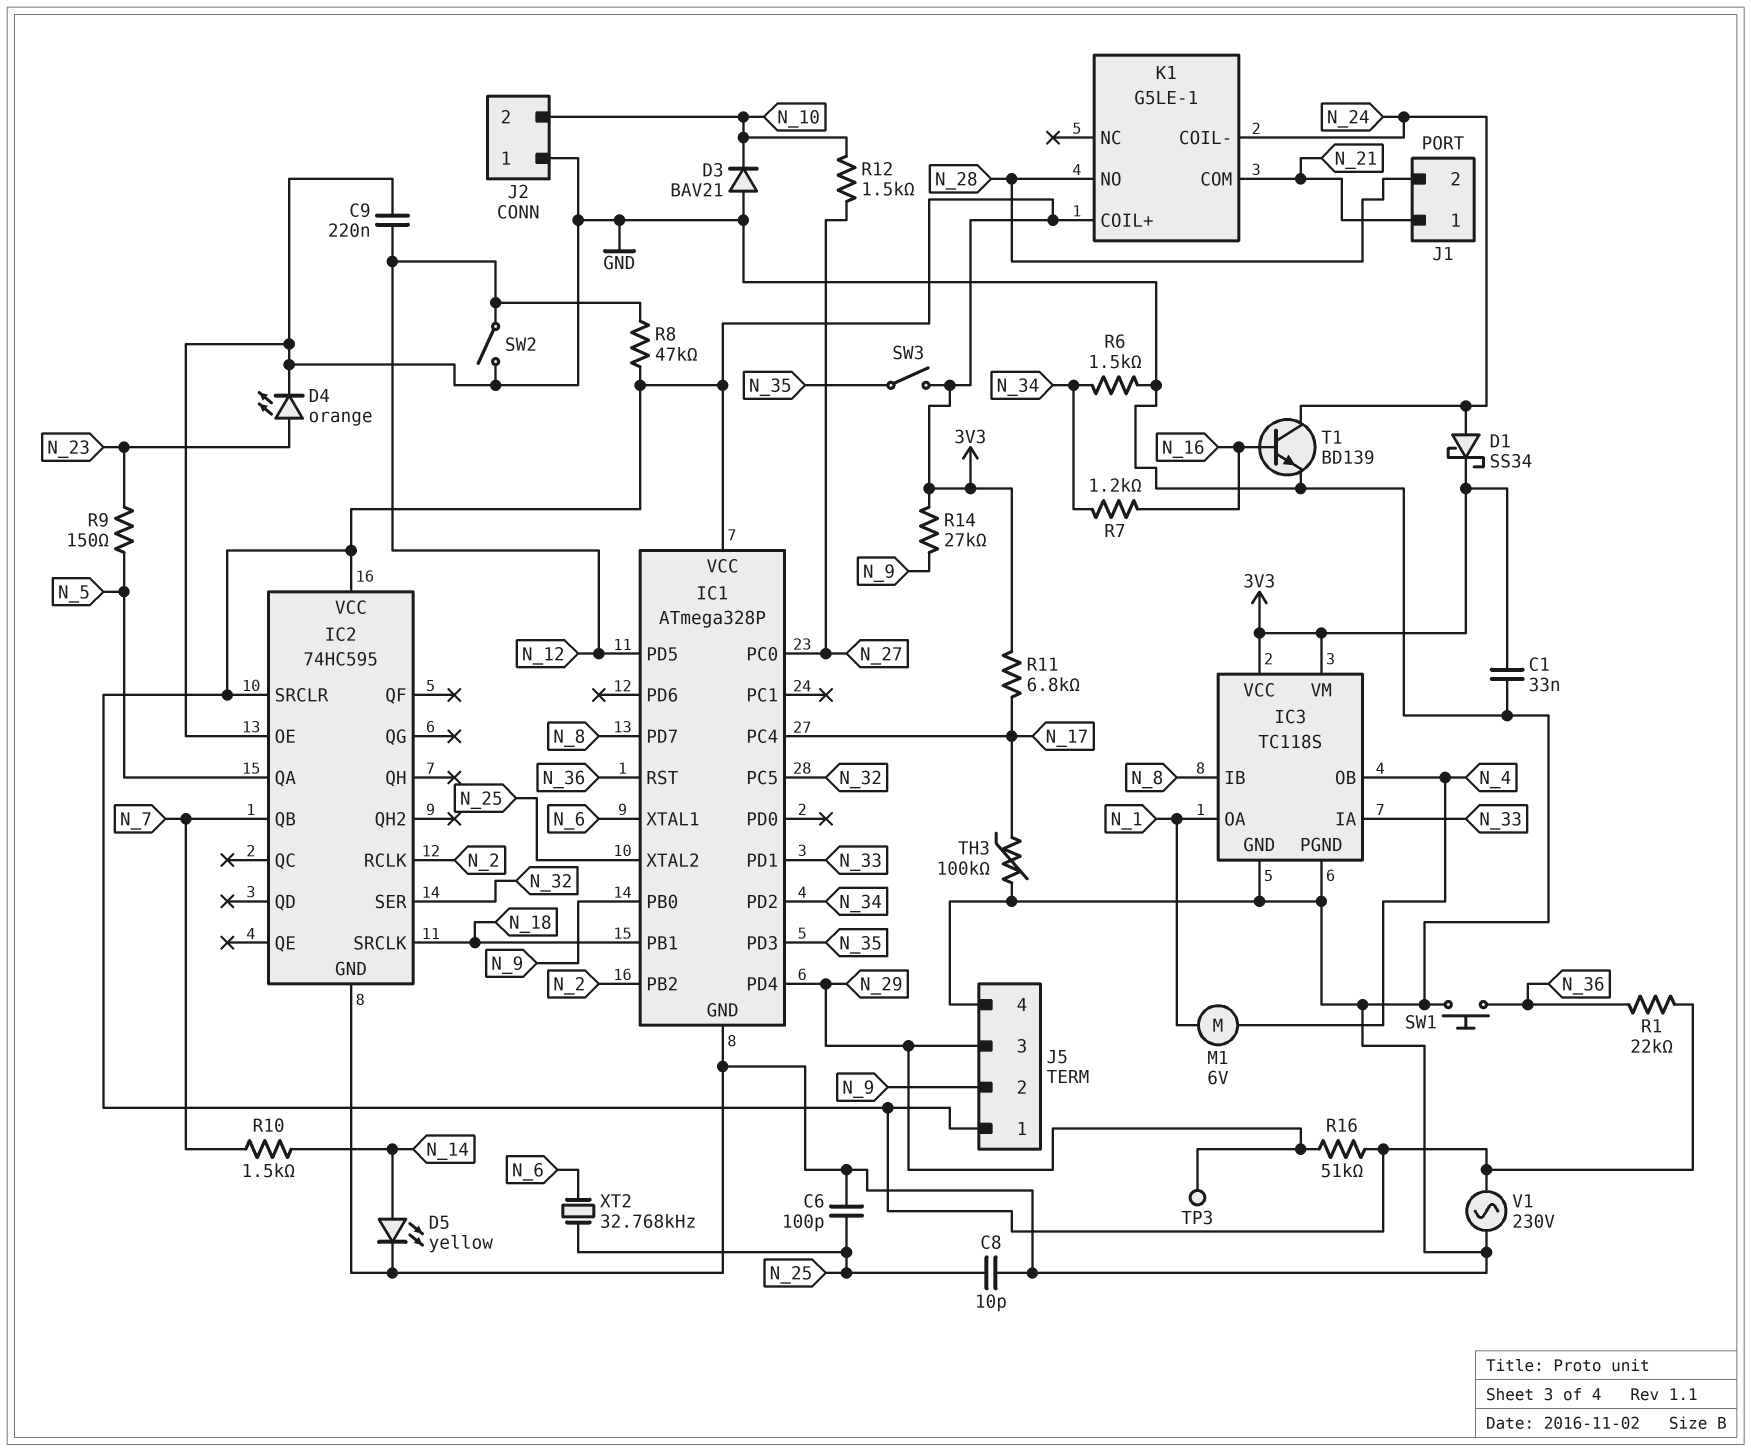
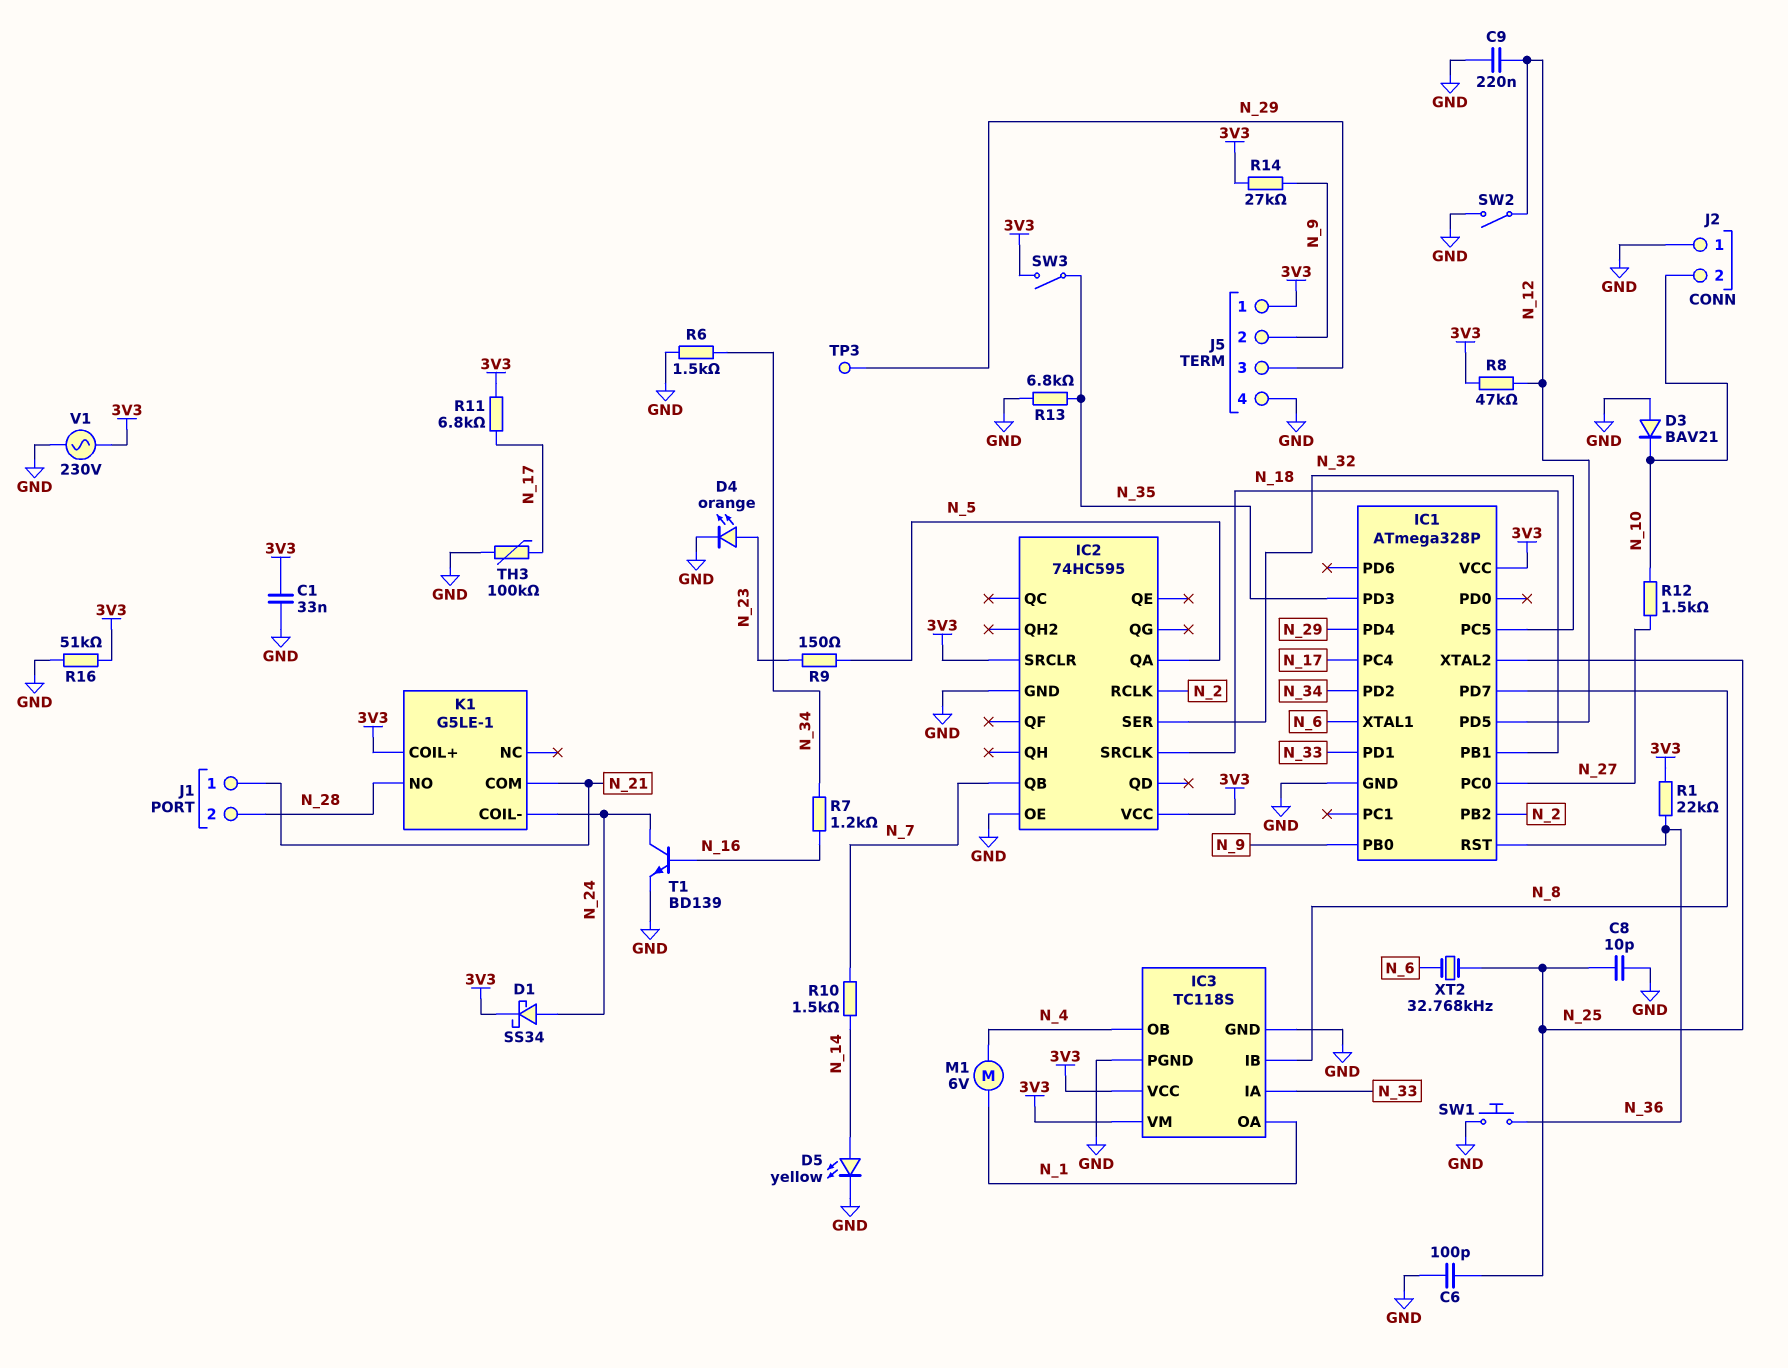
R13: none -> 6.8k (GND, N_35)
R16: 51k (3V3, N_29) -> 51k (3V3, GND)

